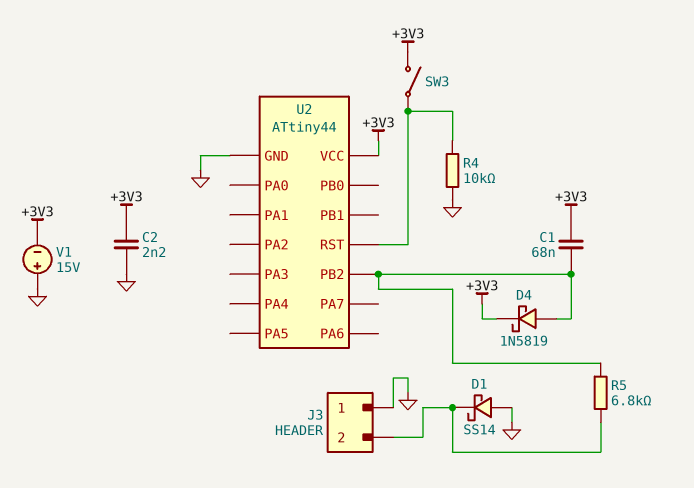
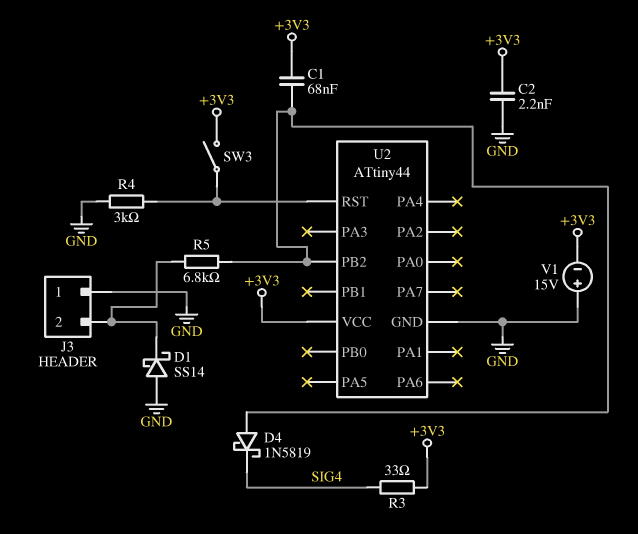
D4: schottky 1N5819 (A U2/PB2, K +3V3) -> schottky 1N5819 (A U2/PB2, K SIG4)
R3: none -> 33 (+3V3, SIG4)
R4: 10k (GND, U2/RST) -> 3k (GND, U2/RST)

